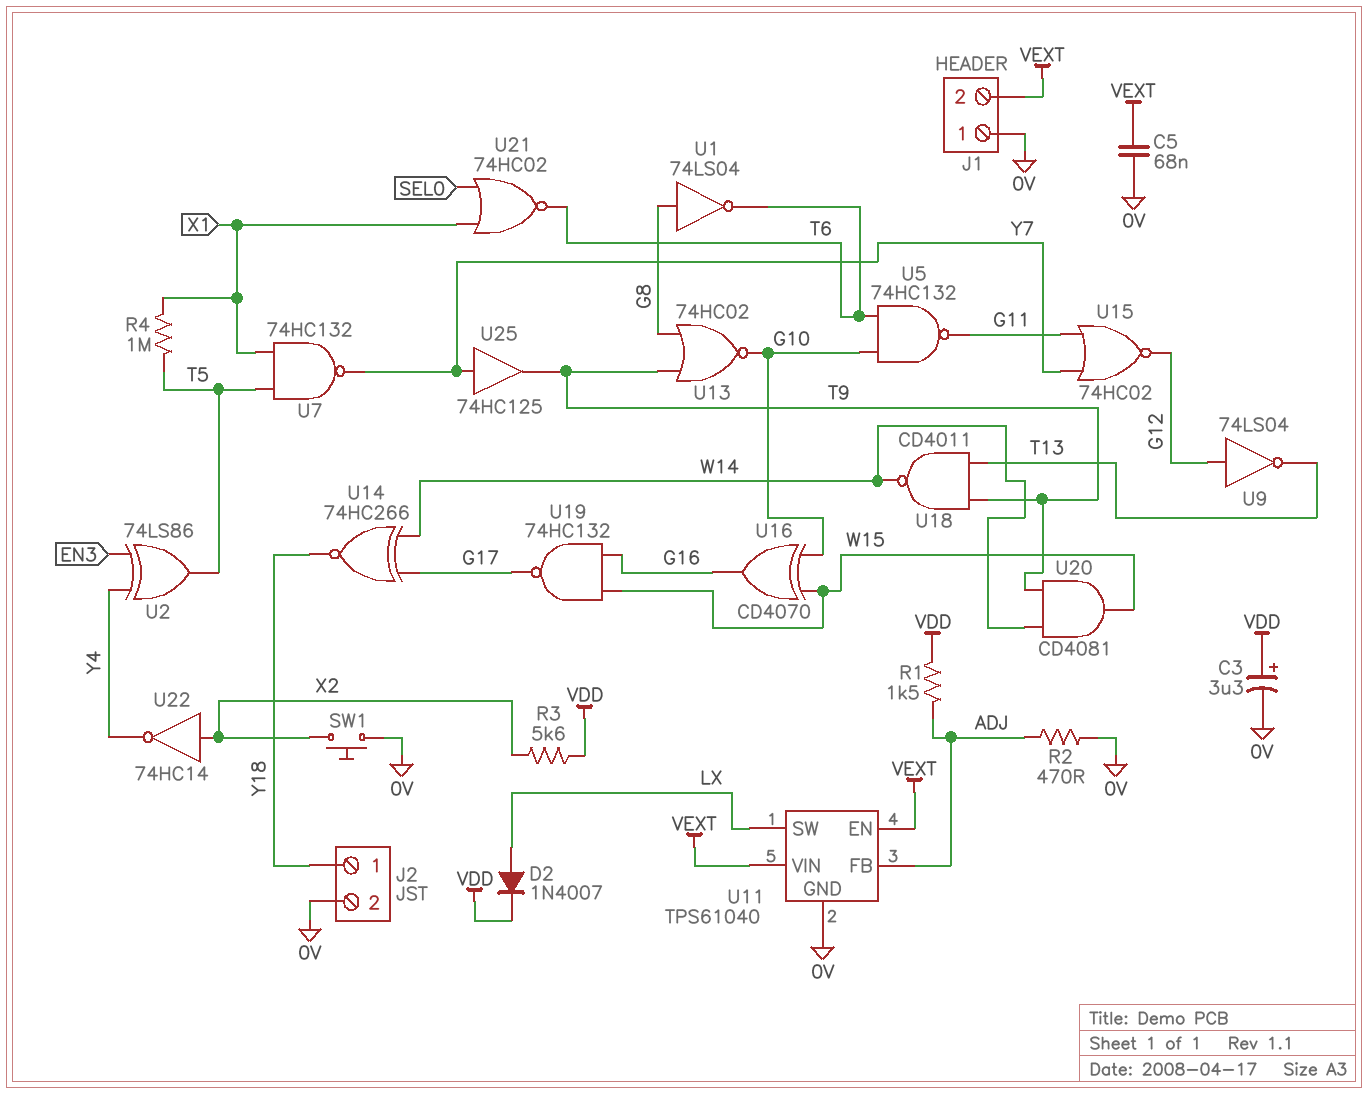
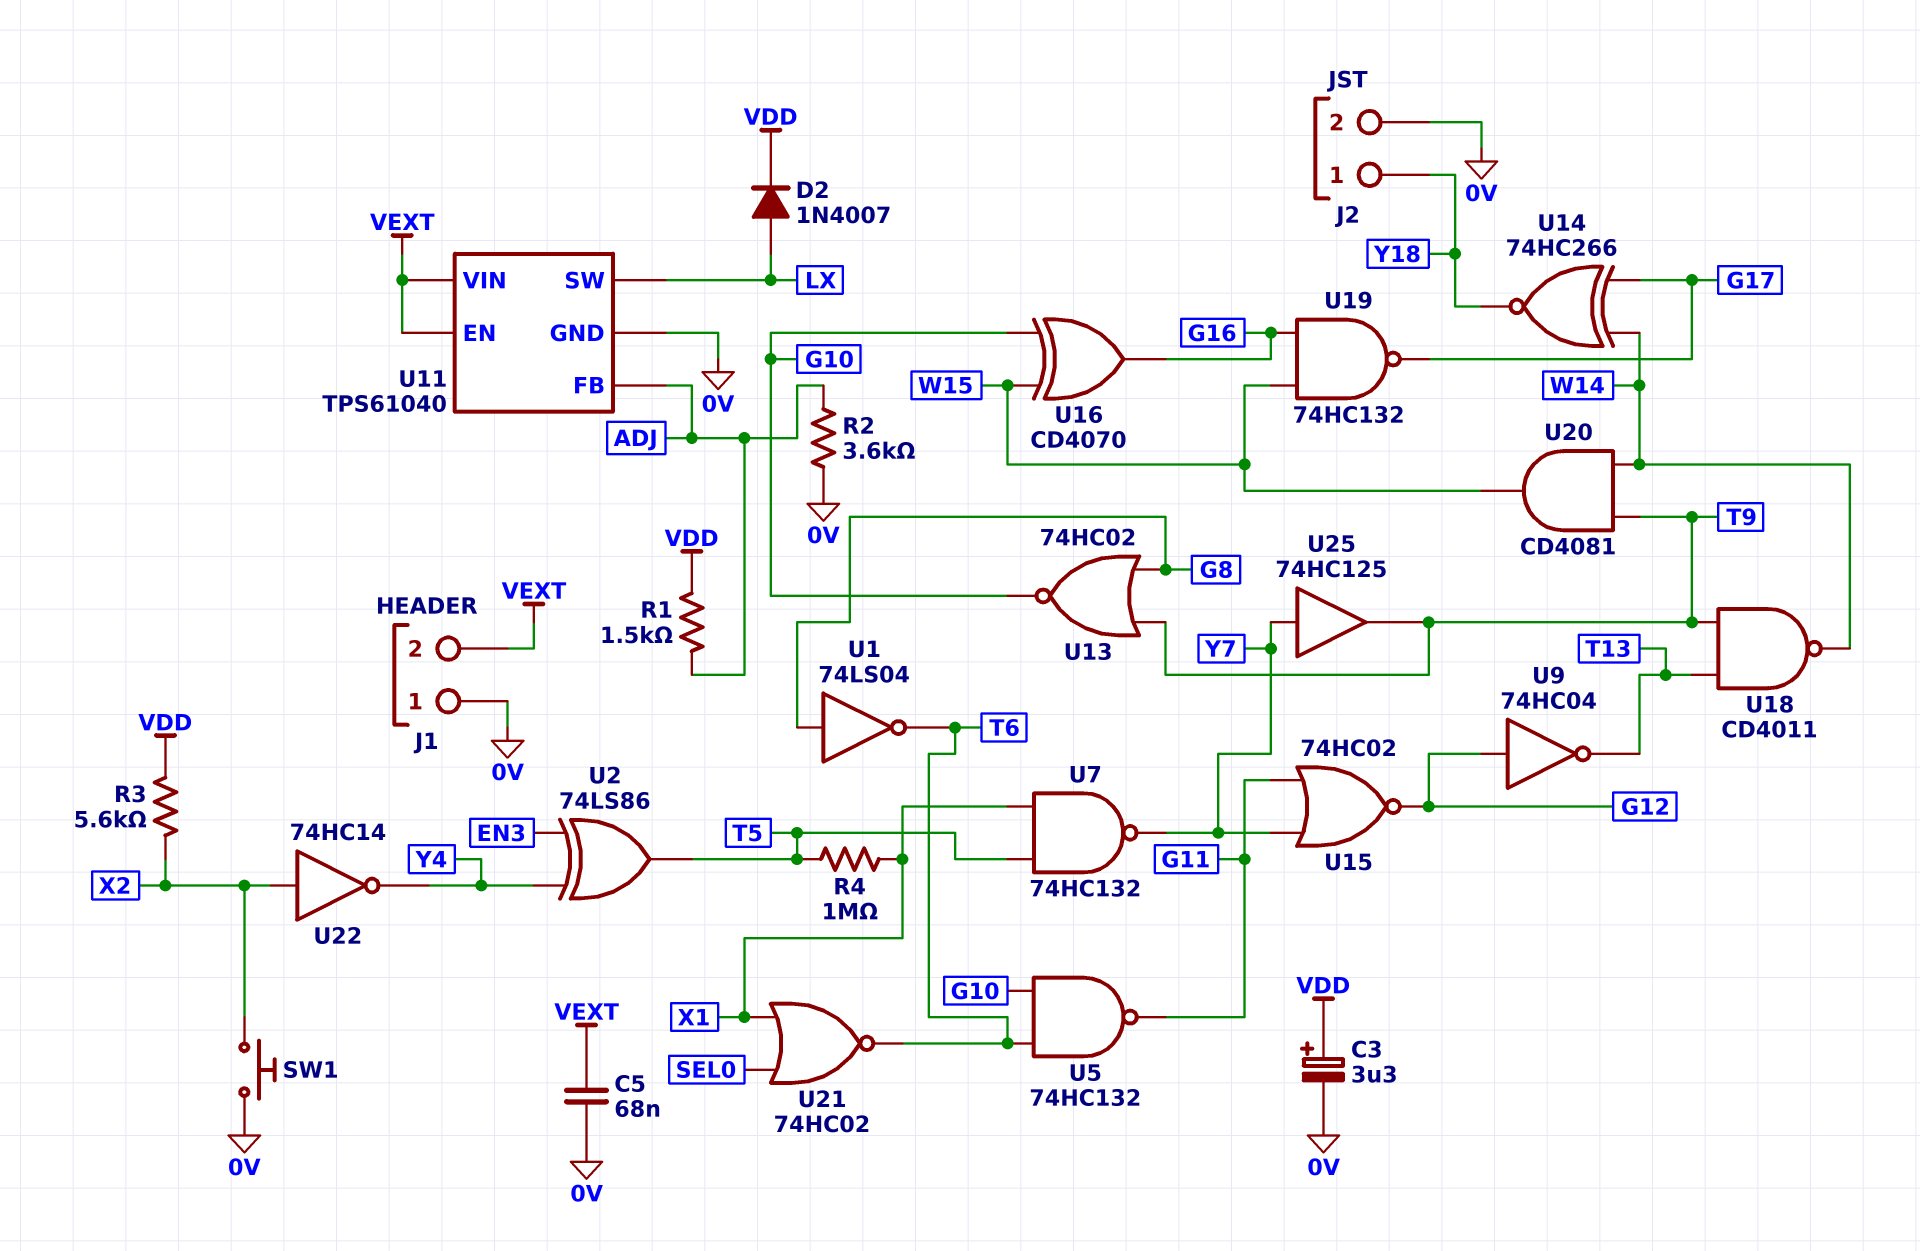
R2: 470 (0V, ADJ) -> 3.6k (0V, ADJ)
U9: NOT 74LS04 (in G12, out T13) -> NOT 74HC04 (in G12, out T13)

